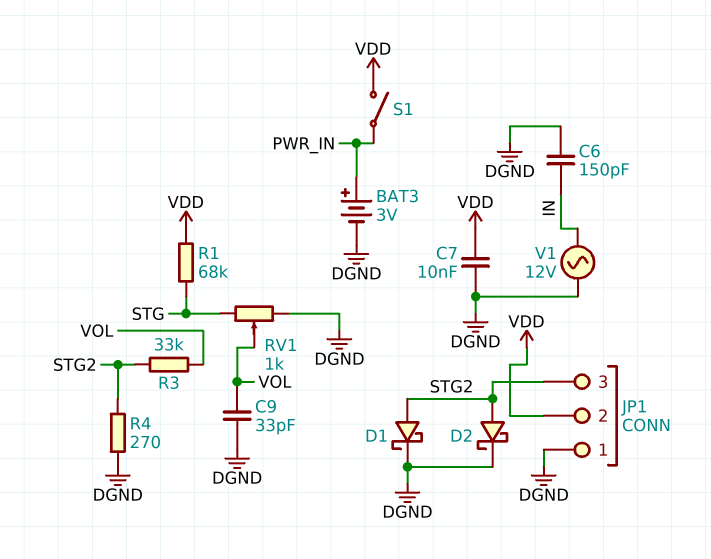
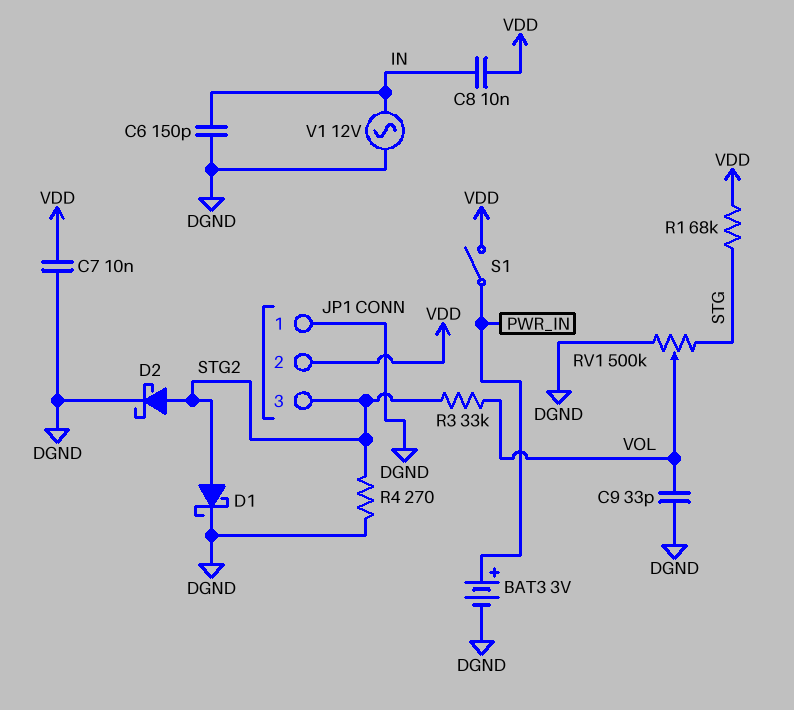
C8: none -> 10nF (IN, VDD)
RV1: 1k (DGND, STG, wiper VOL) -> 500k (DGND, STG, wiper VOL)

